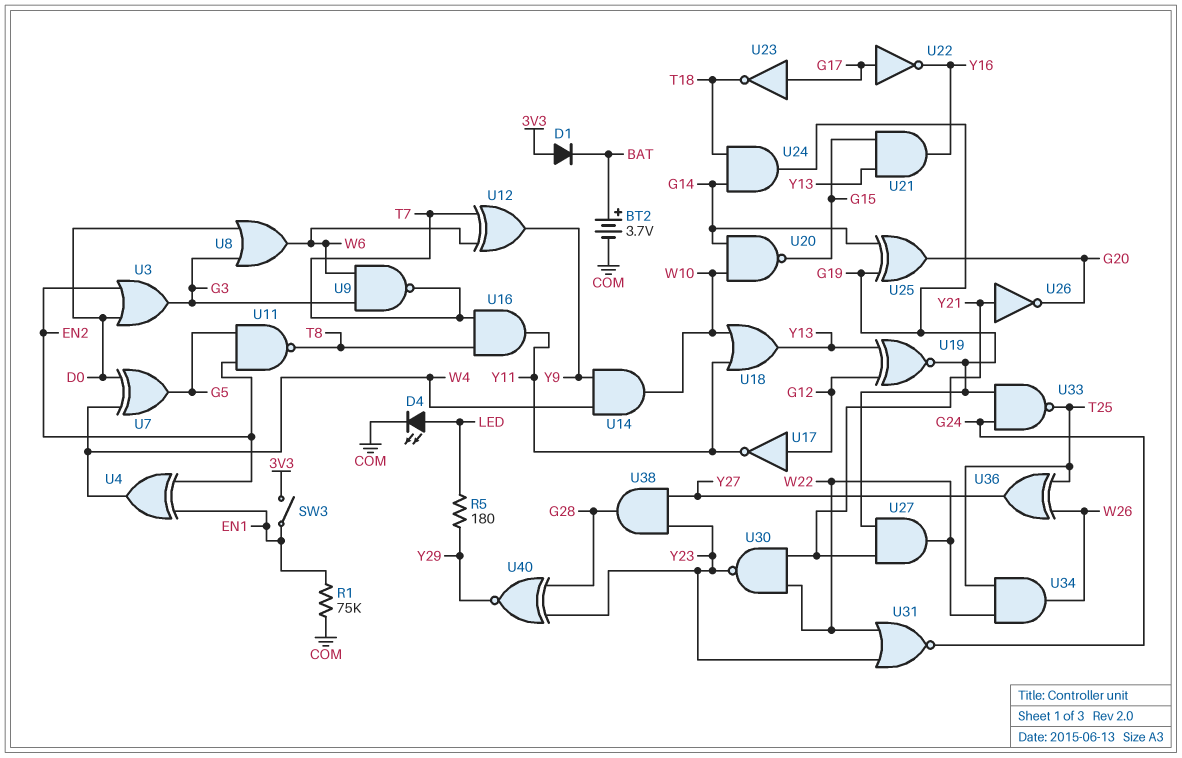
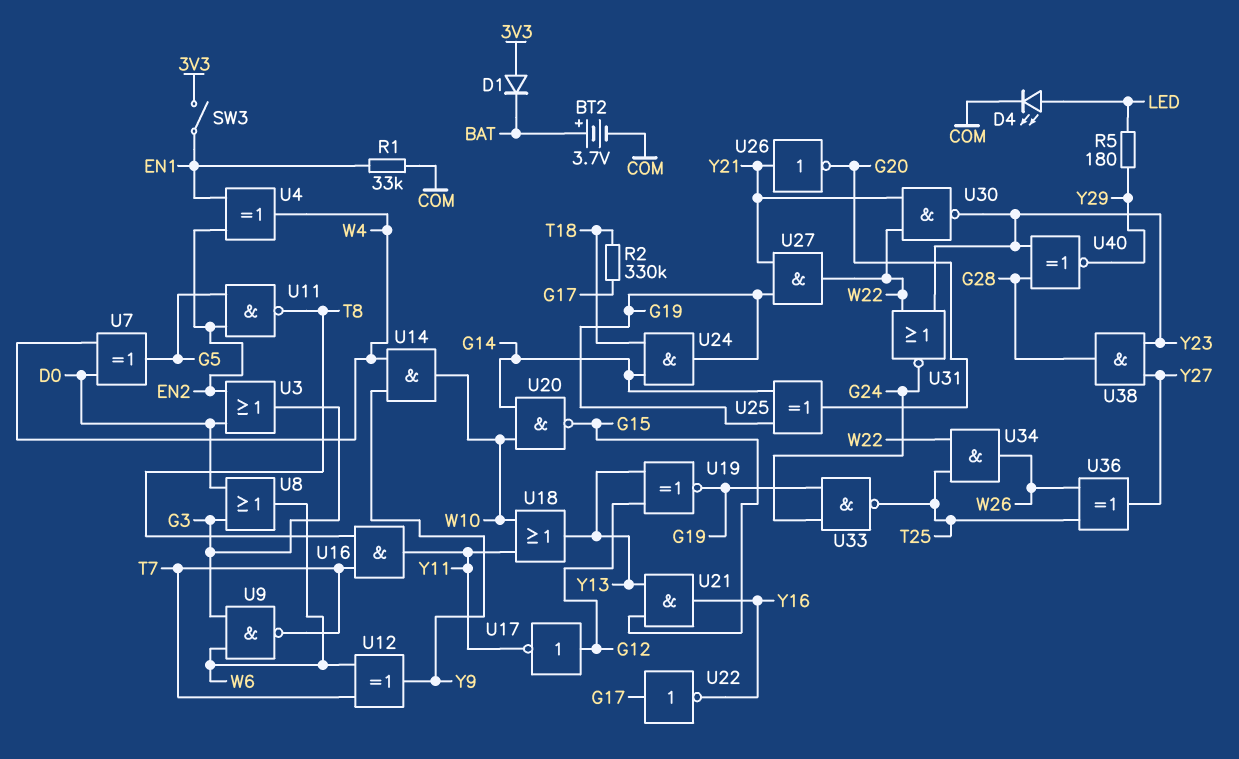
R1: 75k (COM, EN1) -> 33k (COM, EN1)
R2: none -> 330k (G17, T18)
U23: NOT (in G17, out T18) -> none

